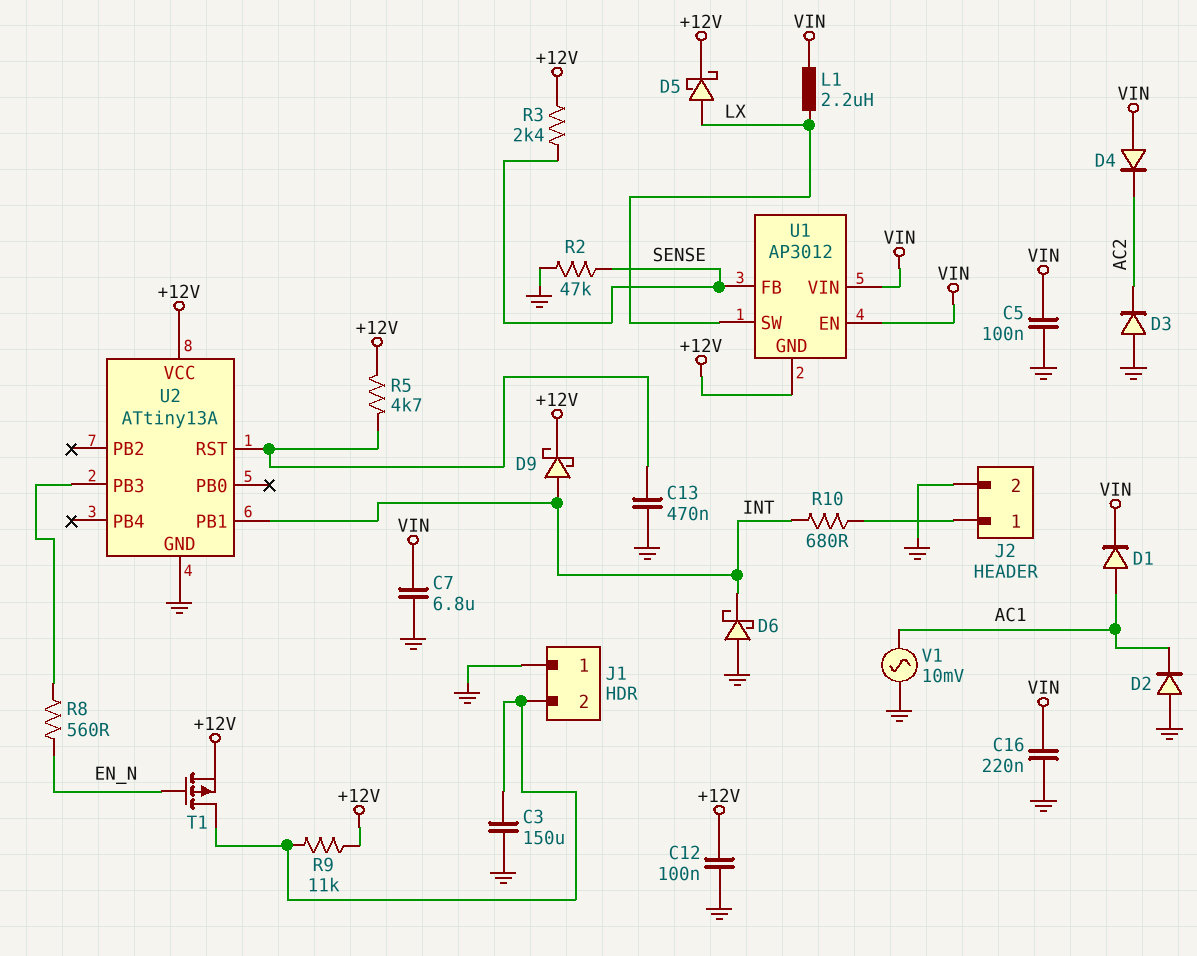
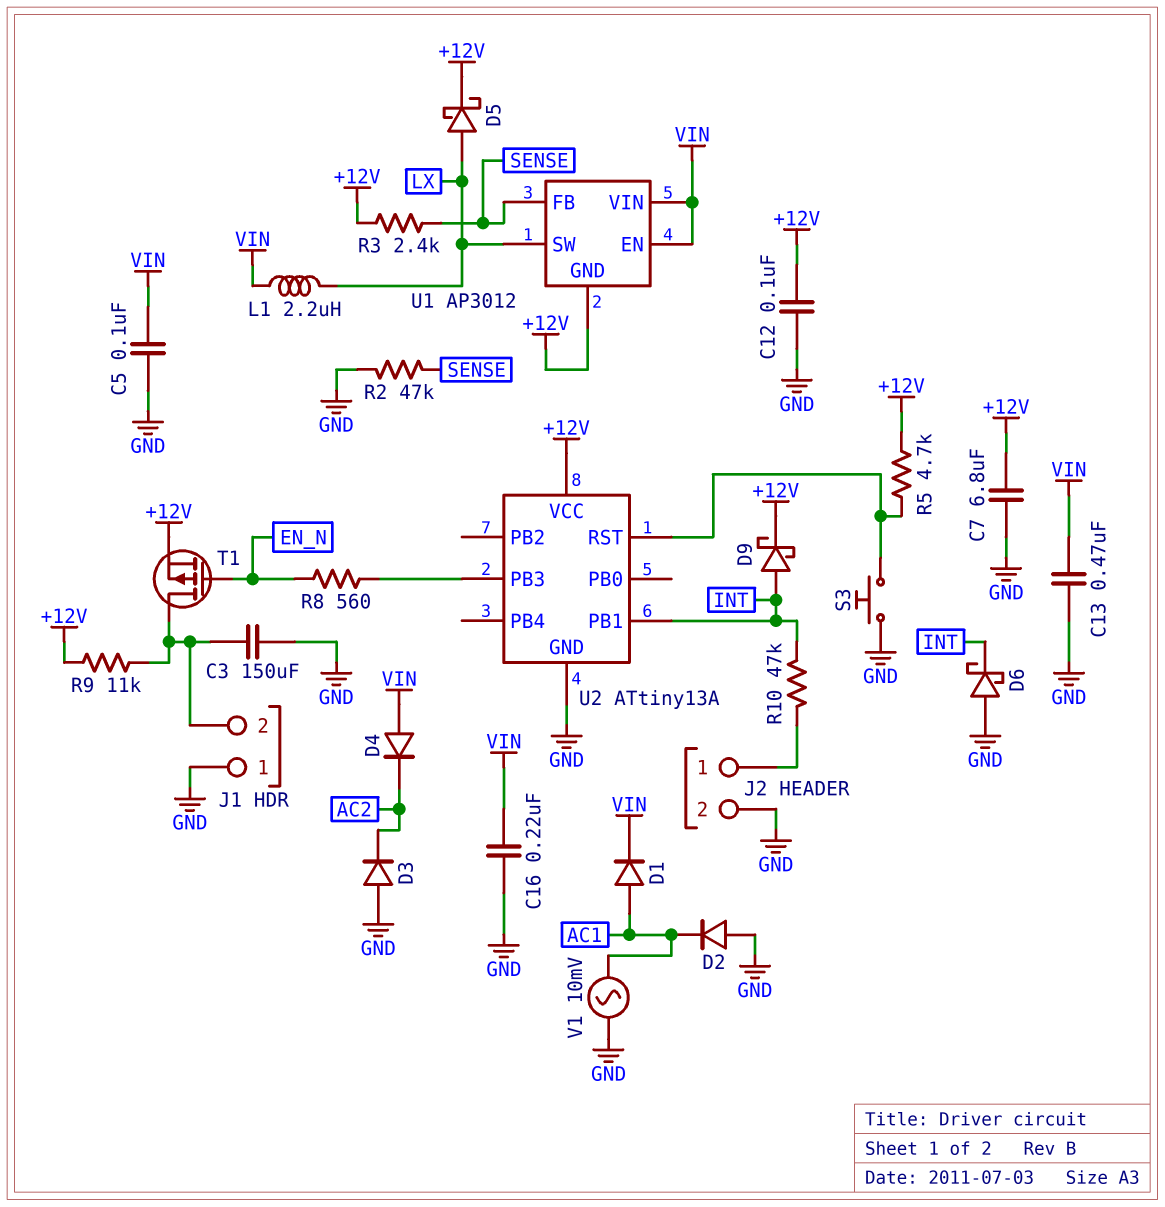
C7: 6.8uF (GND, VIN) -> 6.8uF (+12V, GND)
C13: 470nF (GND, U2/RST) -> 470nF (GND, VIN)
R10: 680 (INT, J2/1) -> 47k (INT, J2/1)
S3: none -> button (GND, U2/RST)

